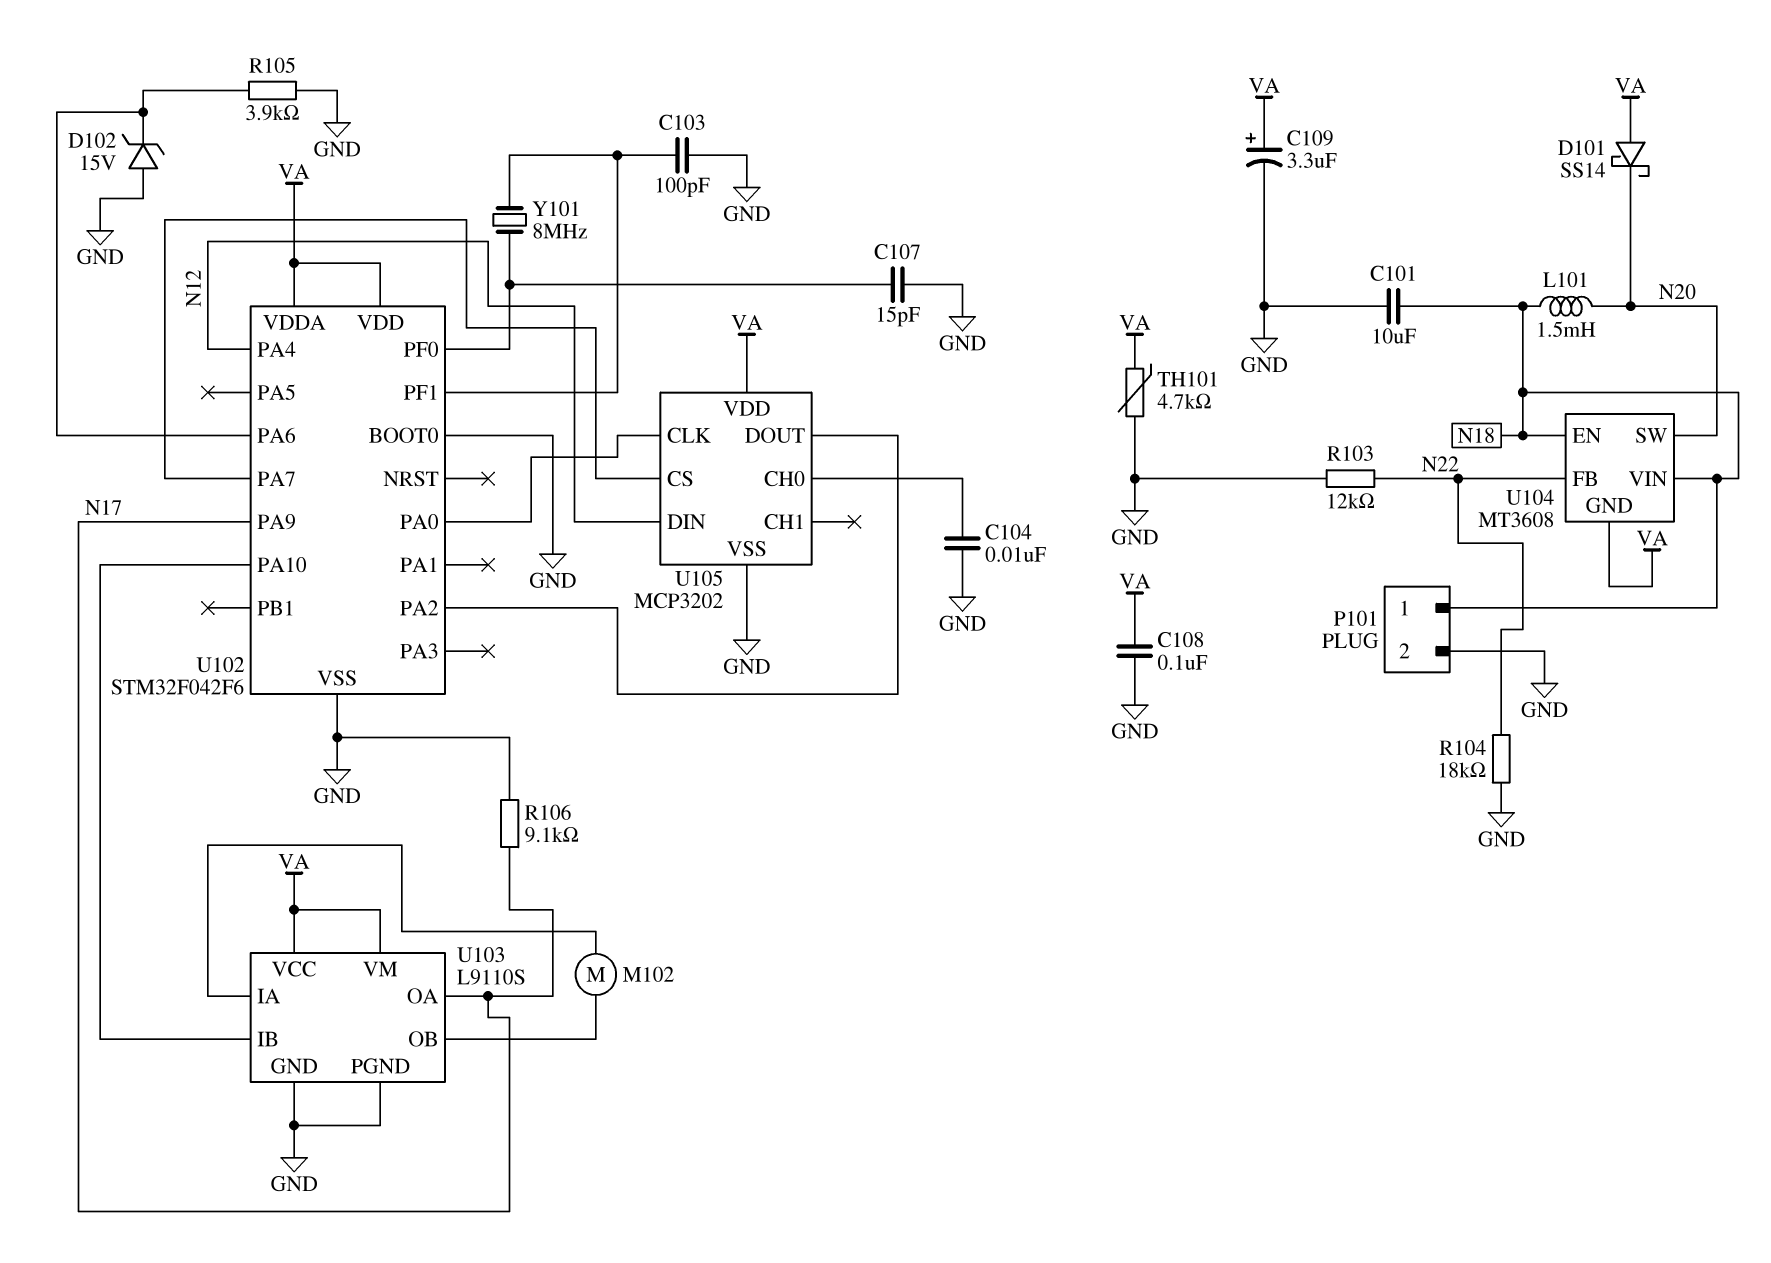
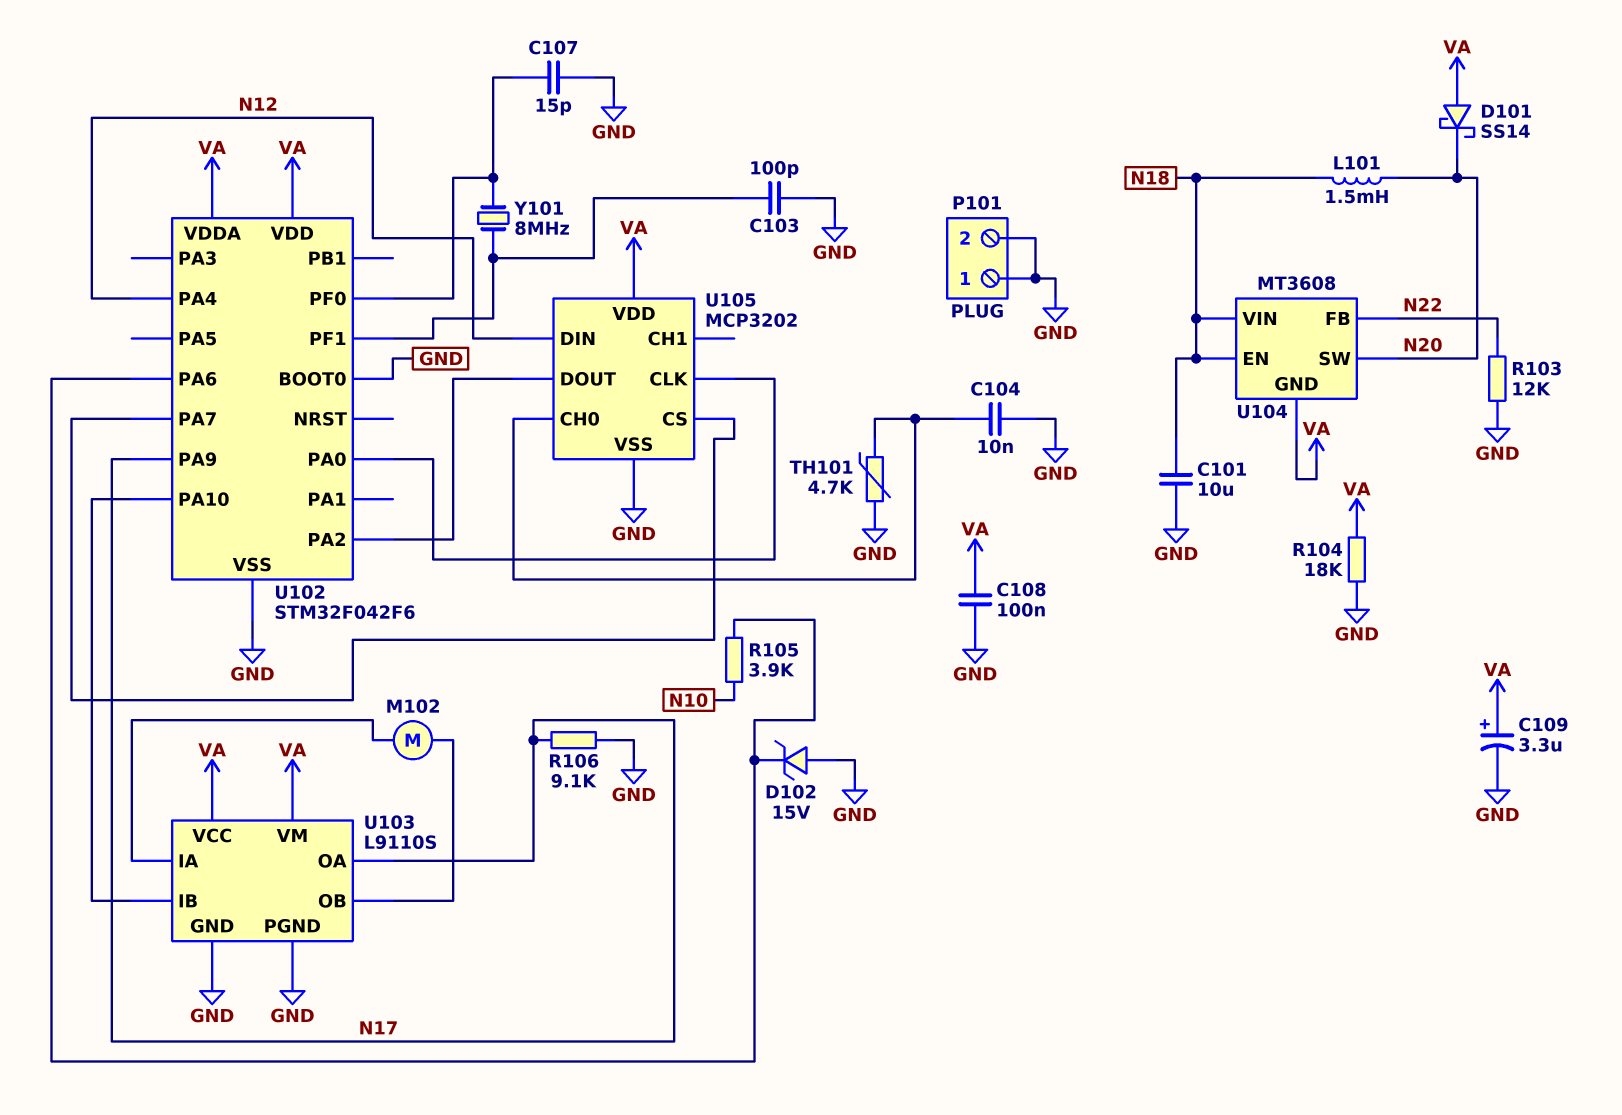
P101 pin 1: N18 -> GND
R104: 18k (GND, N22) -> 18k (GND, VA)
R105: 3.9k (GND, U102/PA6) -> 3.9k (N10, U102/PA6)
TH101: 4.7k (GND, VA) -> 4.7k (GND, U105/CH0)

